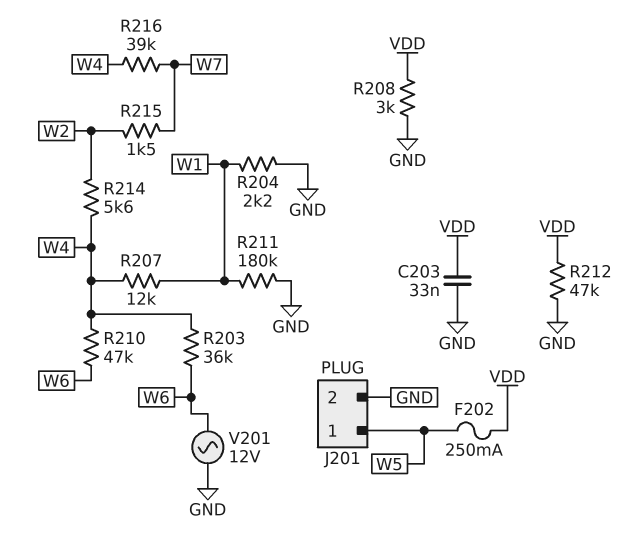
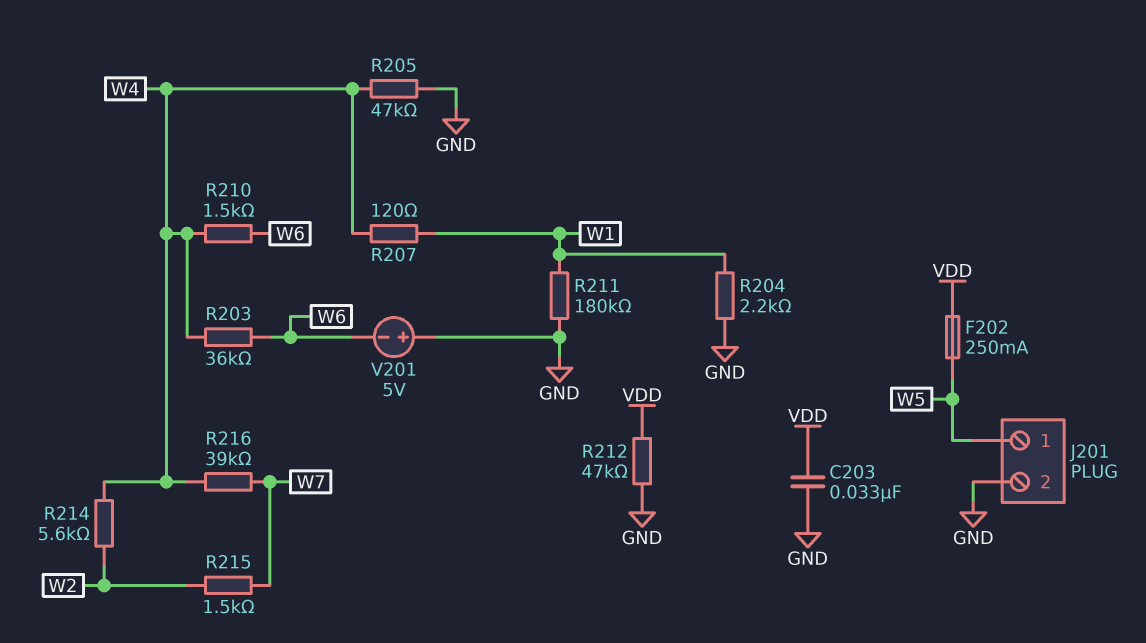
R205: none -> 47k (GND, W4)
R207: 12k (W1, W4) -> 120 (W1, W4)
R208: 3k (GND, VDD) -> none
R210: 47k (W4, W6) -> 1.5k (W4, W6)
V201: AC 12V (GND, W6) -> 5V (plus GND, minus W6)

